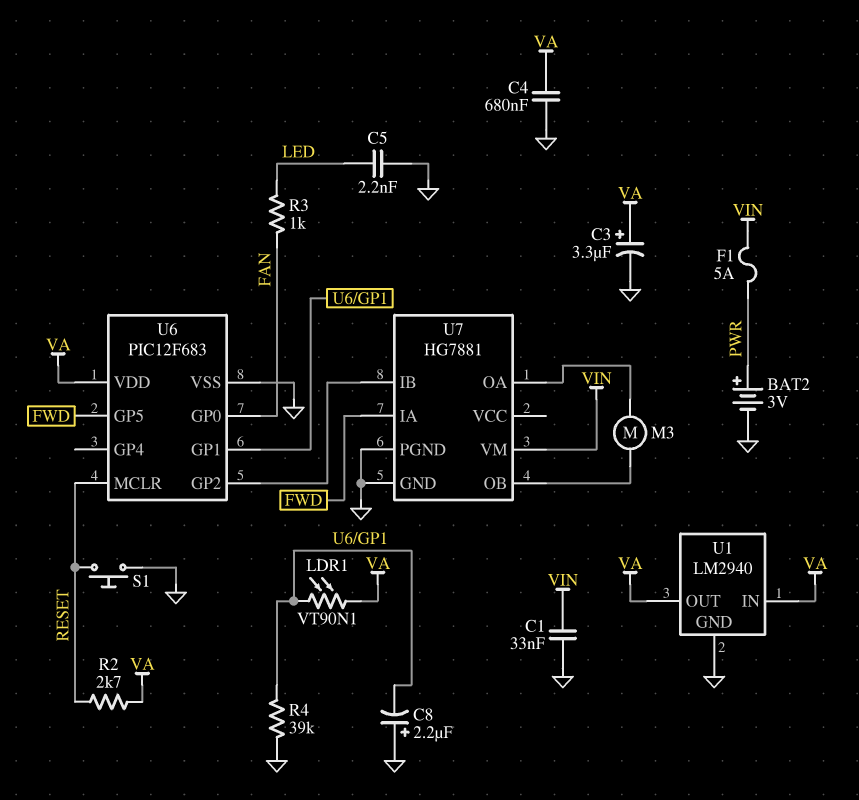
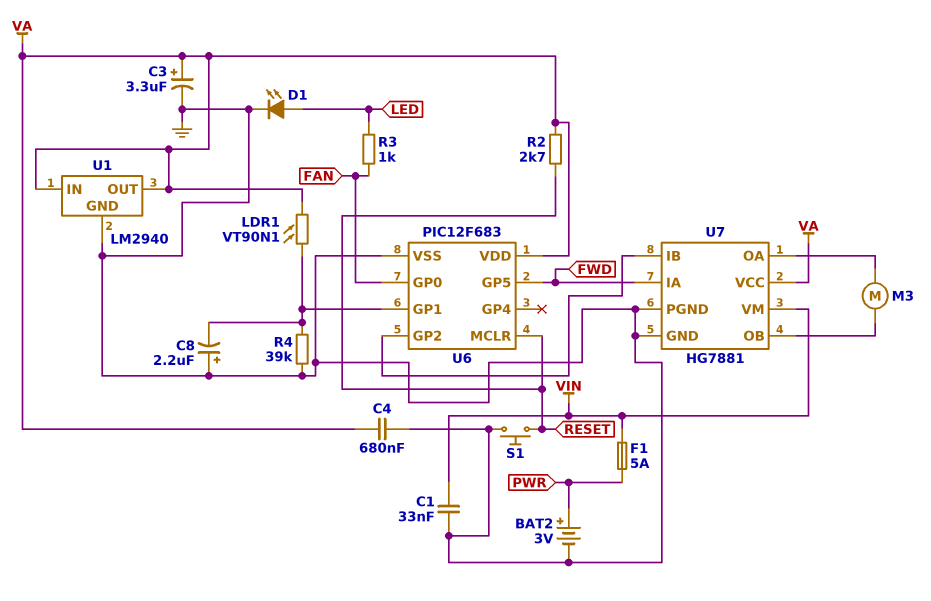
C5: 2.2nF (GND, LED) -> none
D1: none -> LED (A LED, K GND)
U7 pin VCC: none -> VA

